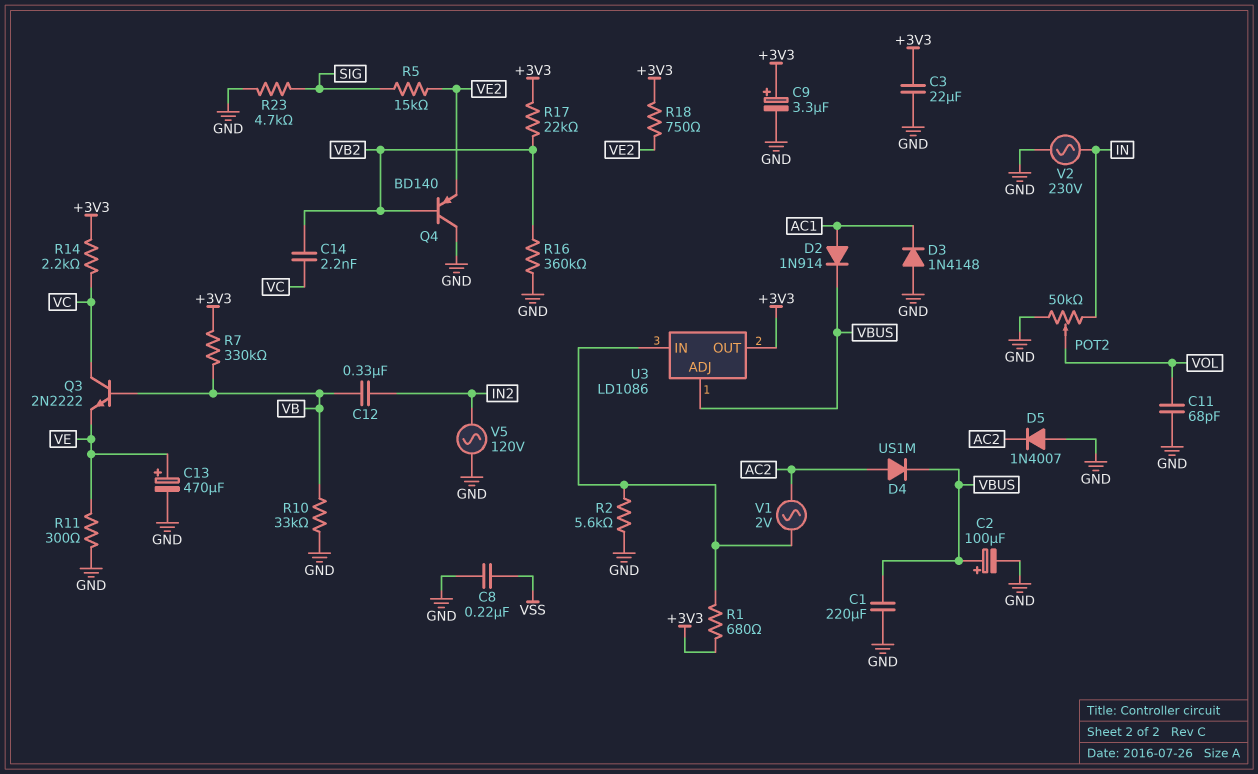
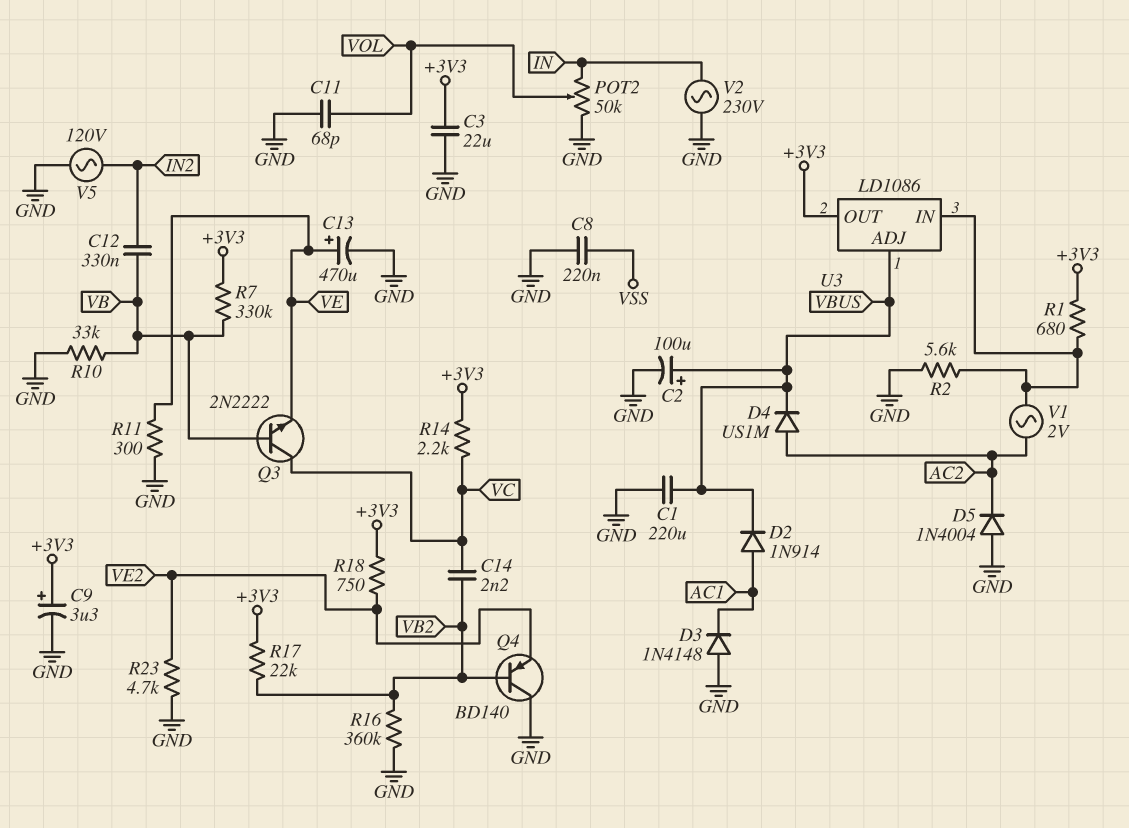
D5: diode 1N4007 (A GND, K AC2) -> diode 1N4004 (A GND, K AC2)
R5: 15k (SIG, VE2) -> none
R23: 4.7k (GND, SIG) -> 4.7k (GND, VE2)

